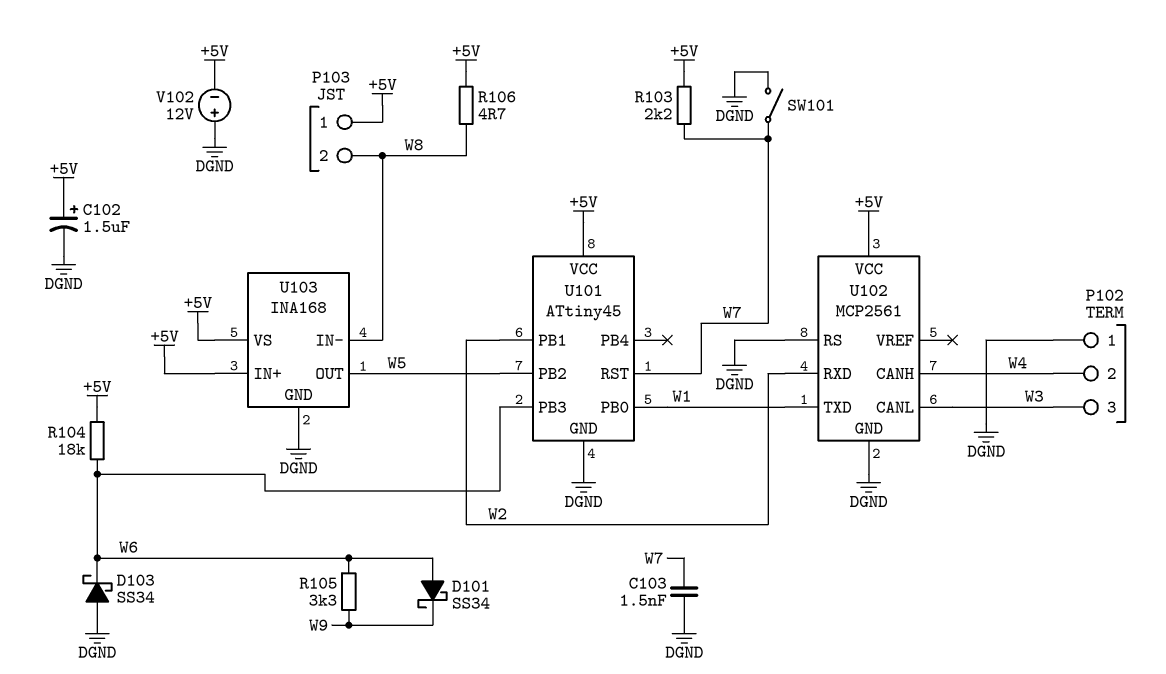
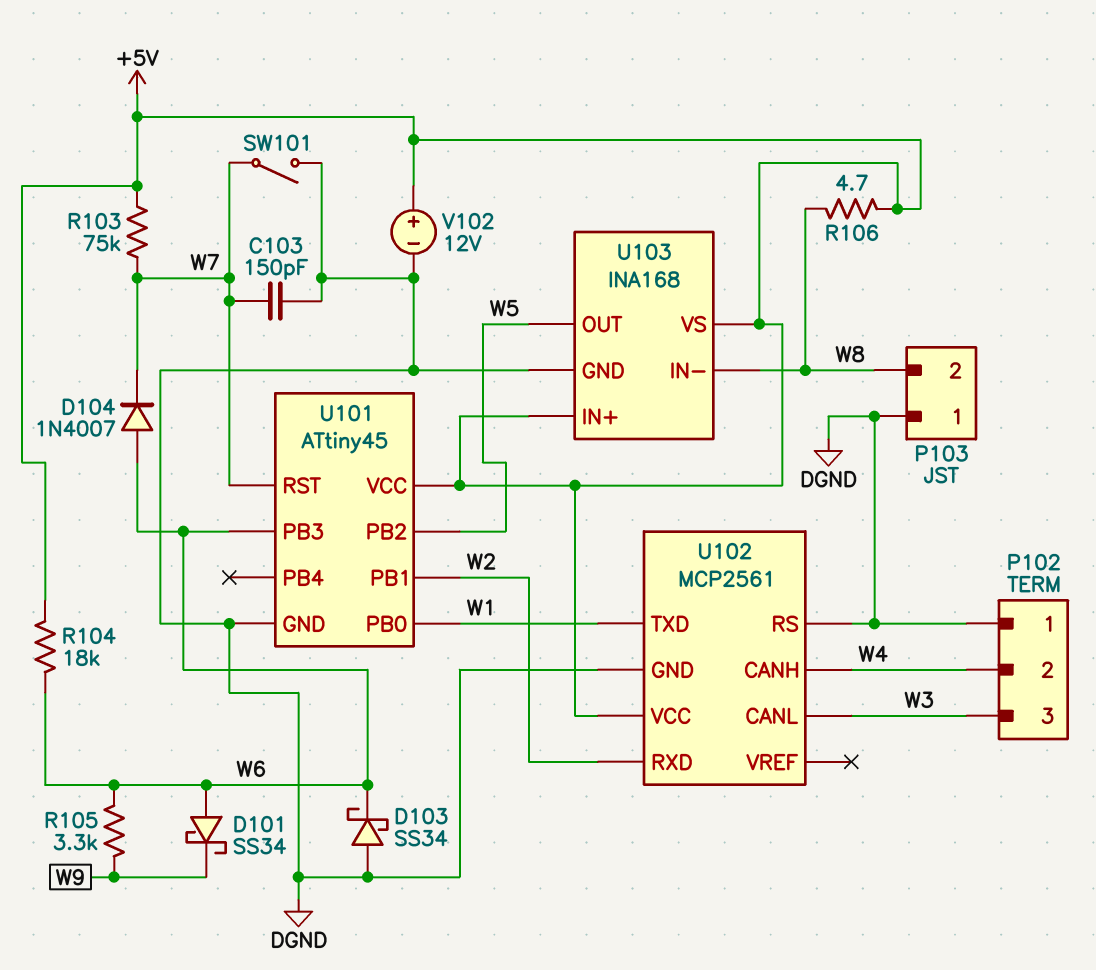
C102: 1.5uF (plus +5V, minus DGND) -> none
C103: 1.5nF (DGND, W7) -> 150pF (DGND, W7)
D104: none -> diode 1N4007 (A W6, K W7)
P103 pin 1: +5V -> DGND
R103: 2.2k (+5V, W7) -> 75k (+5V, W7)
V102: 12V (plus DGND, minus +5V) -> 12V (plus +5V, minus DGND)

